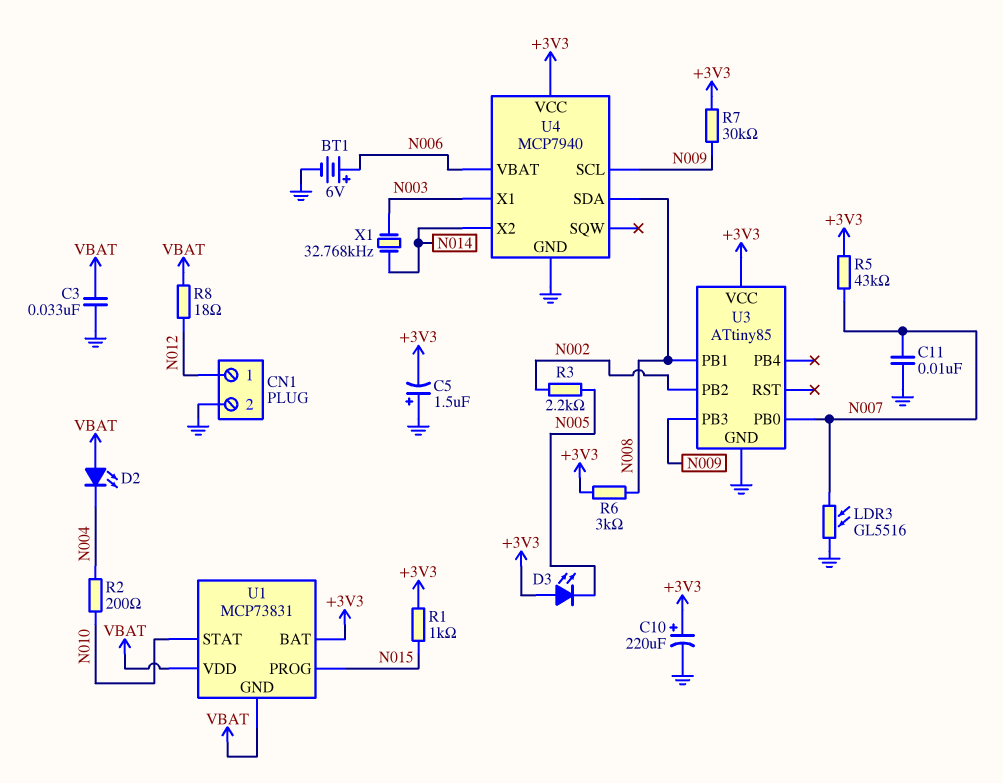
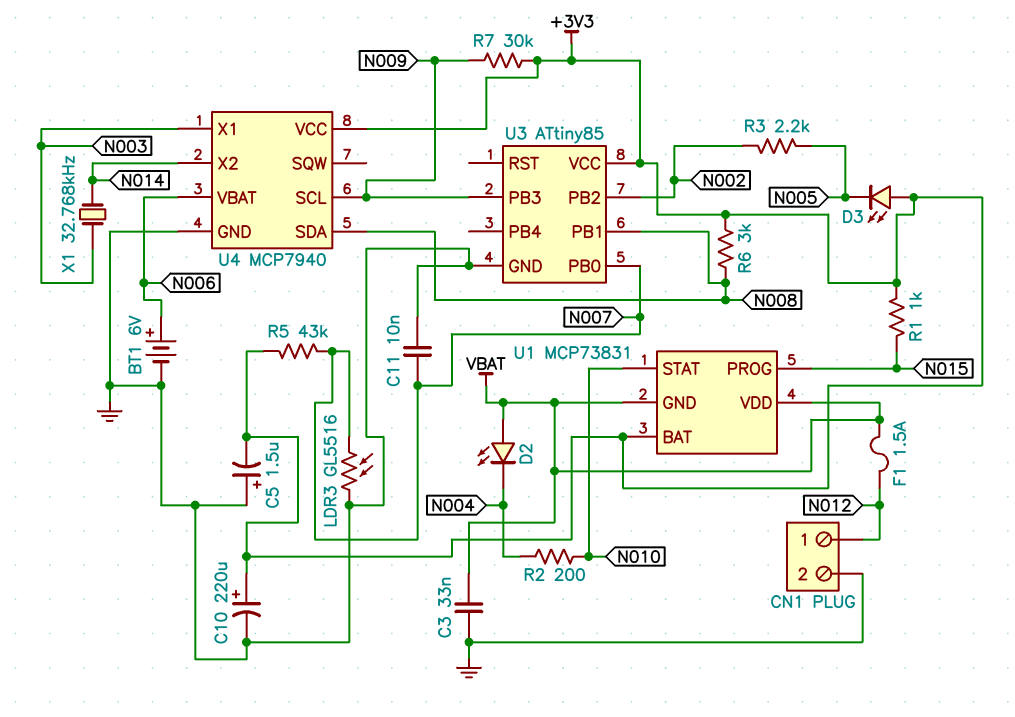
F1: none -> 1.5A (N012, VBAT)
R8: 18 (N012, VBAT) -> none

